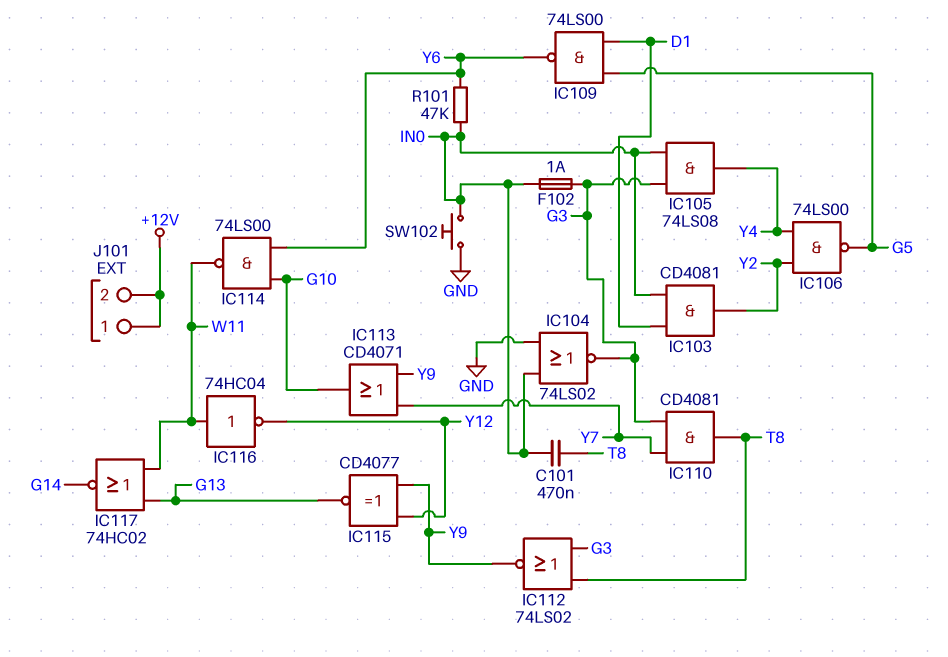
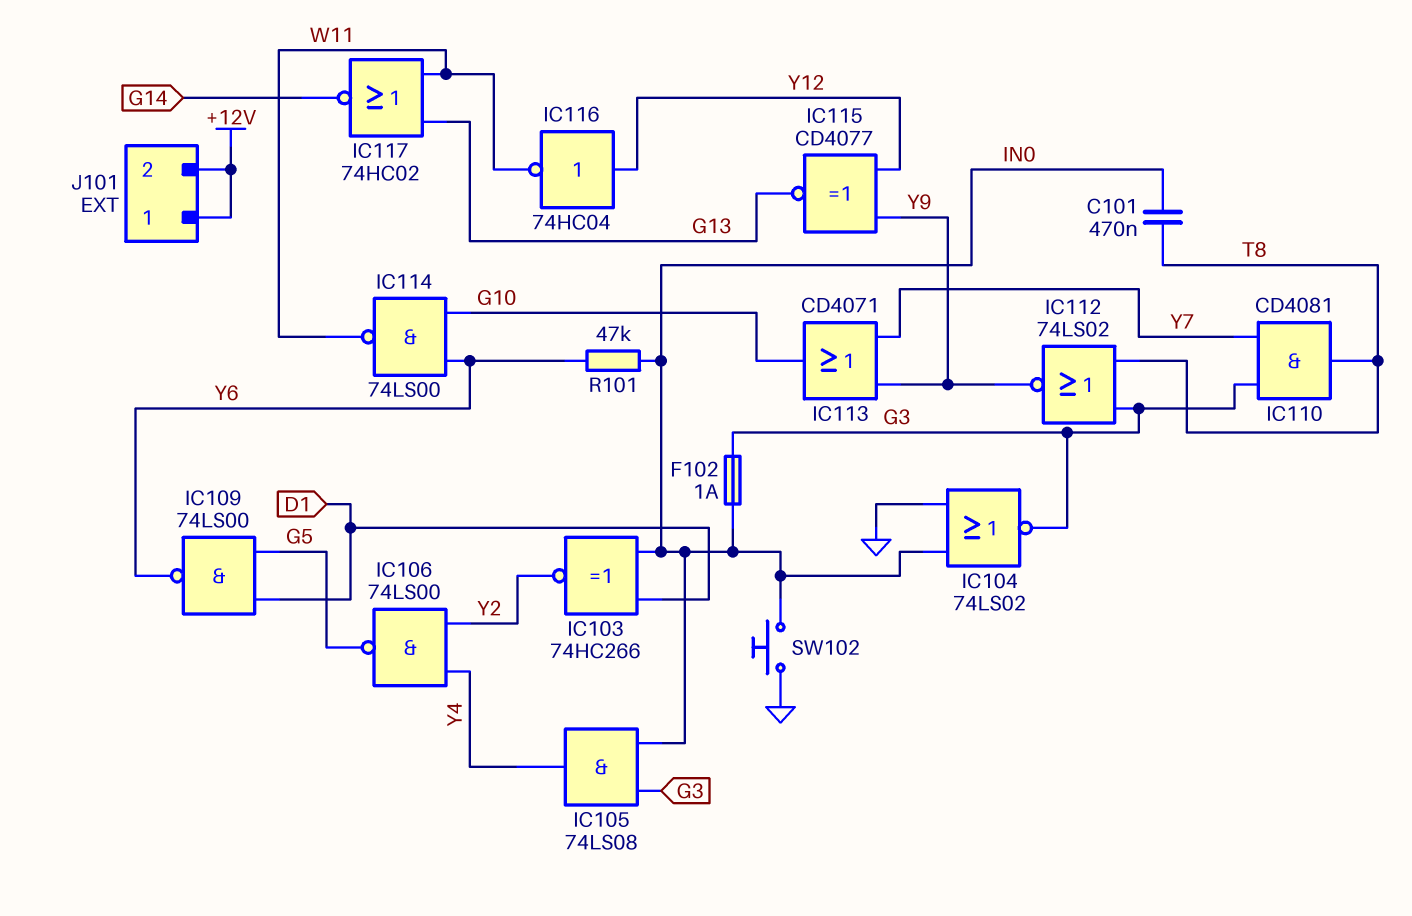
IC103: AND CD4081 (in D1, in IN0, out Y2) -> XNOR 74HC266 (in D1, in IN0, out Y2)
IC116: NOT 74HC04 (in W11, out Y12) -> NOT 74HC04 (in Y12, out W11)

